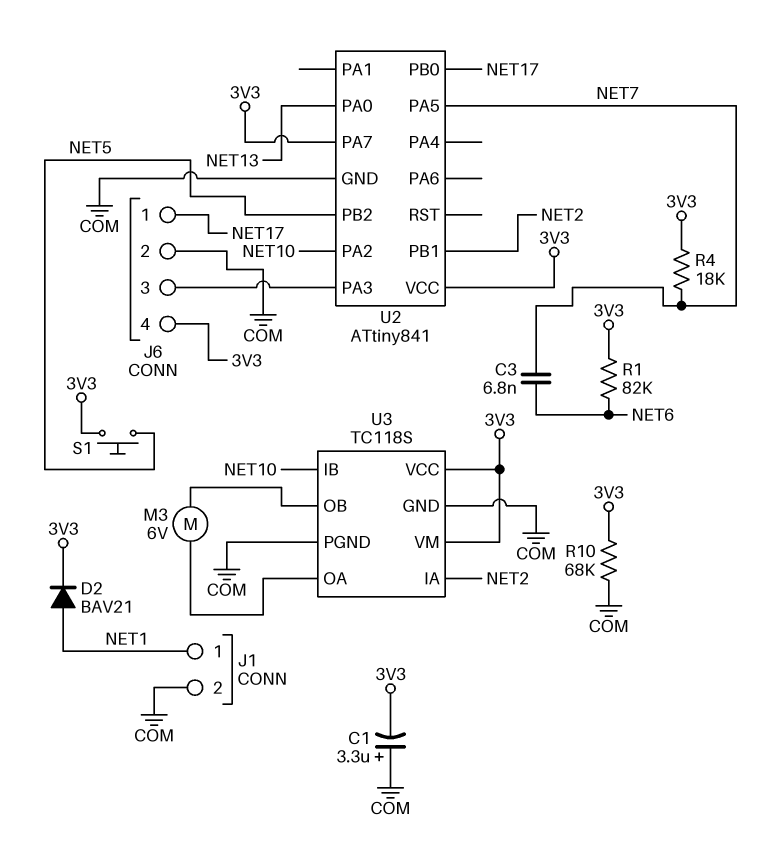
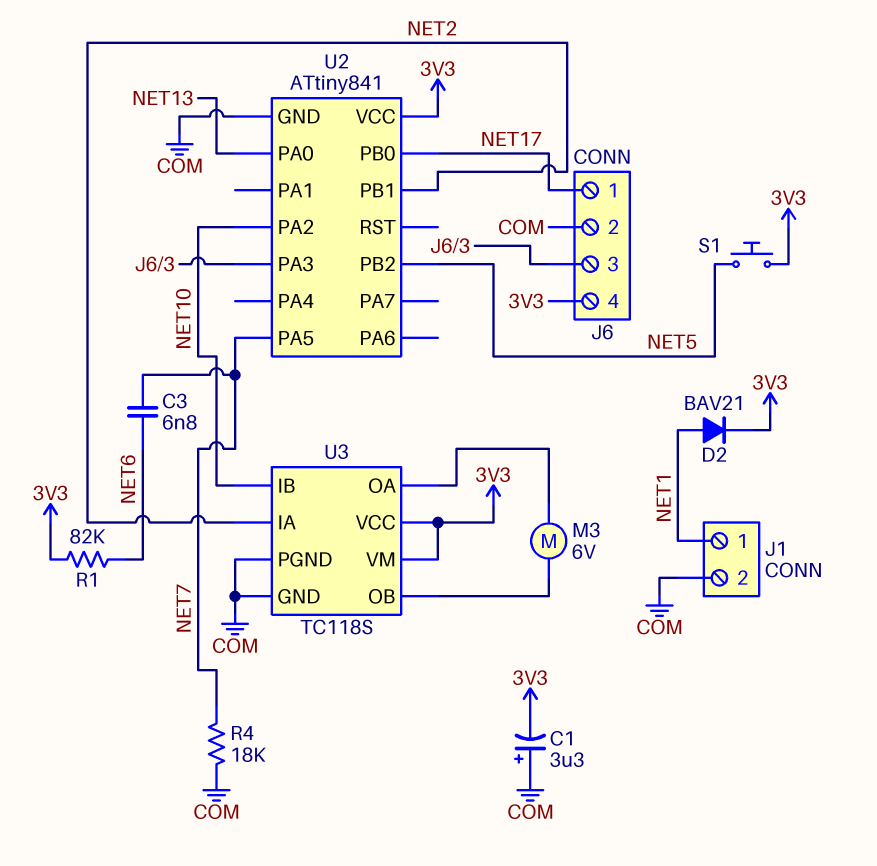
R4: 18k (3V3, NET7) -> 18k (COM, NET7)
R10: 68k (3V3, COM) -> none
U2 pin PA7: 3V3 -> none

